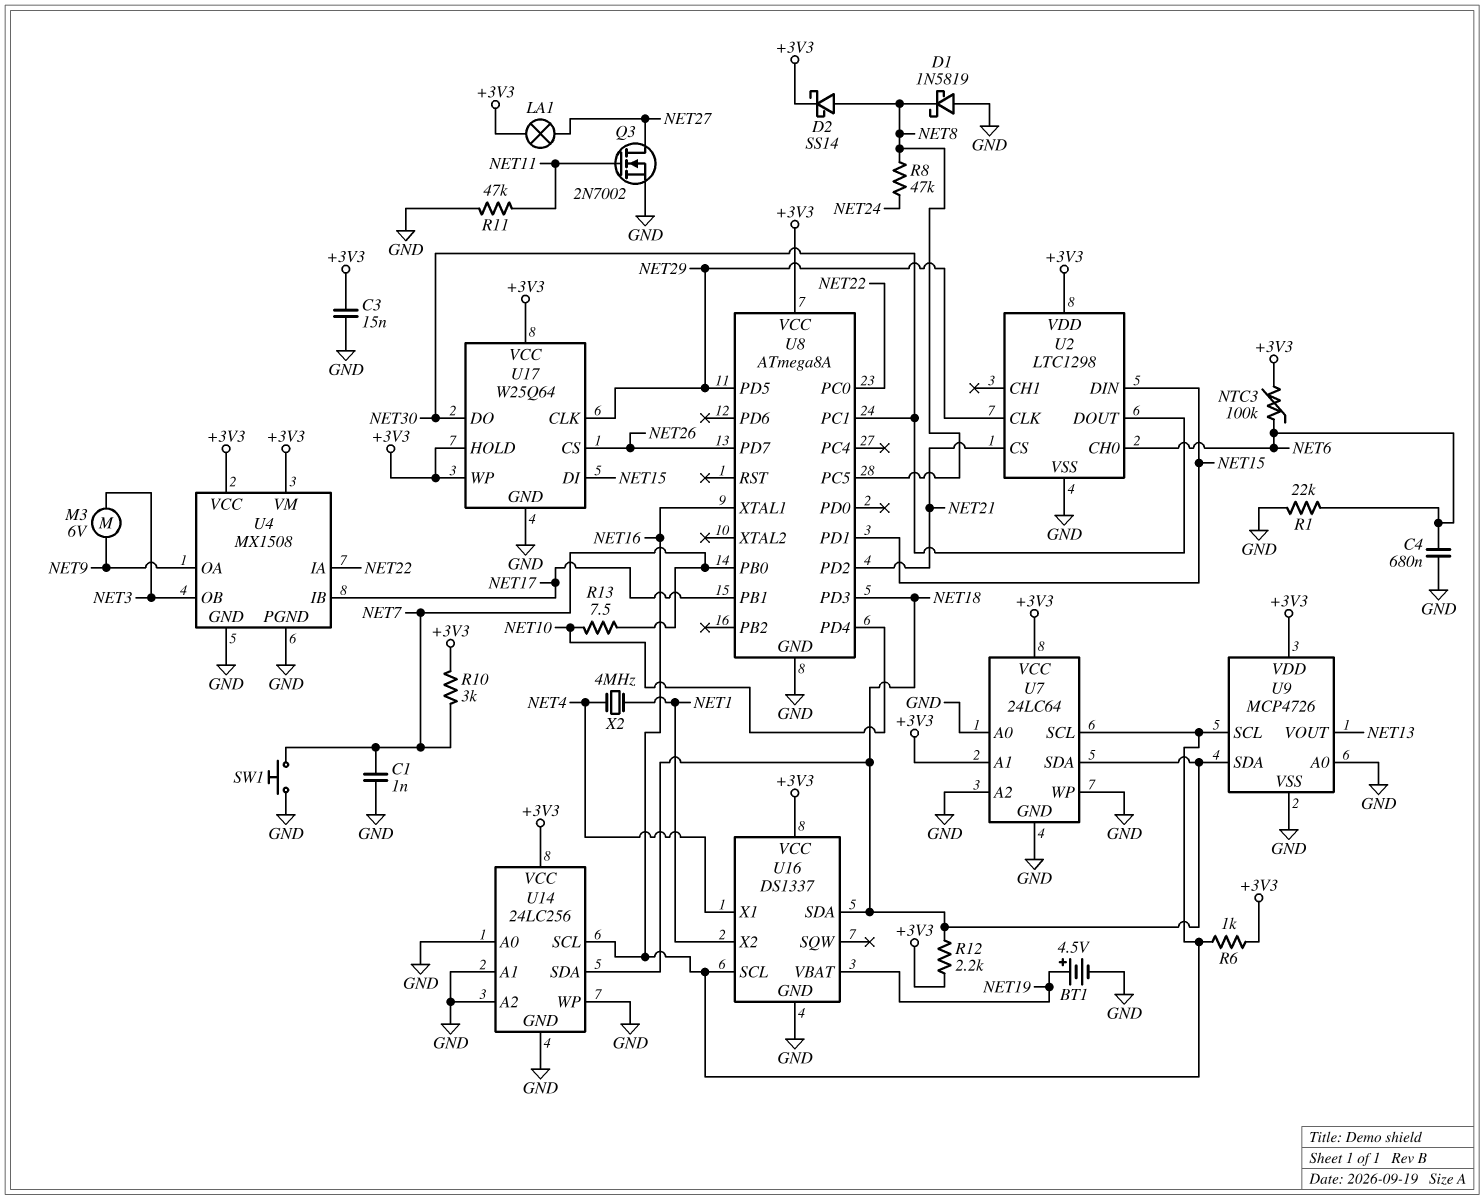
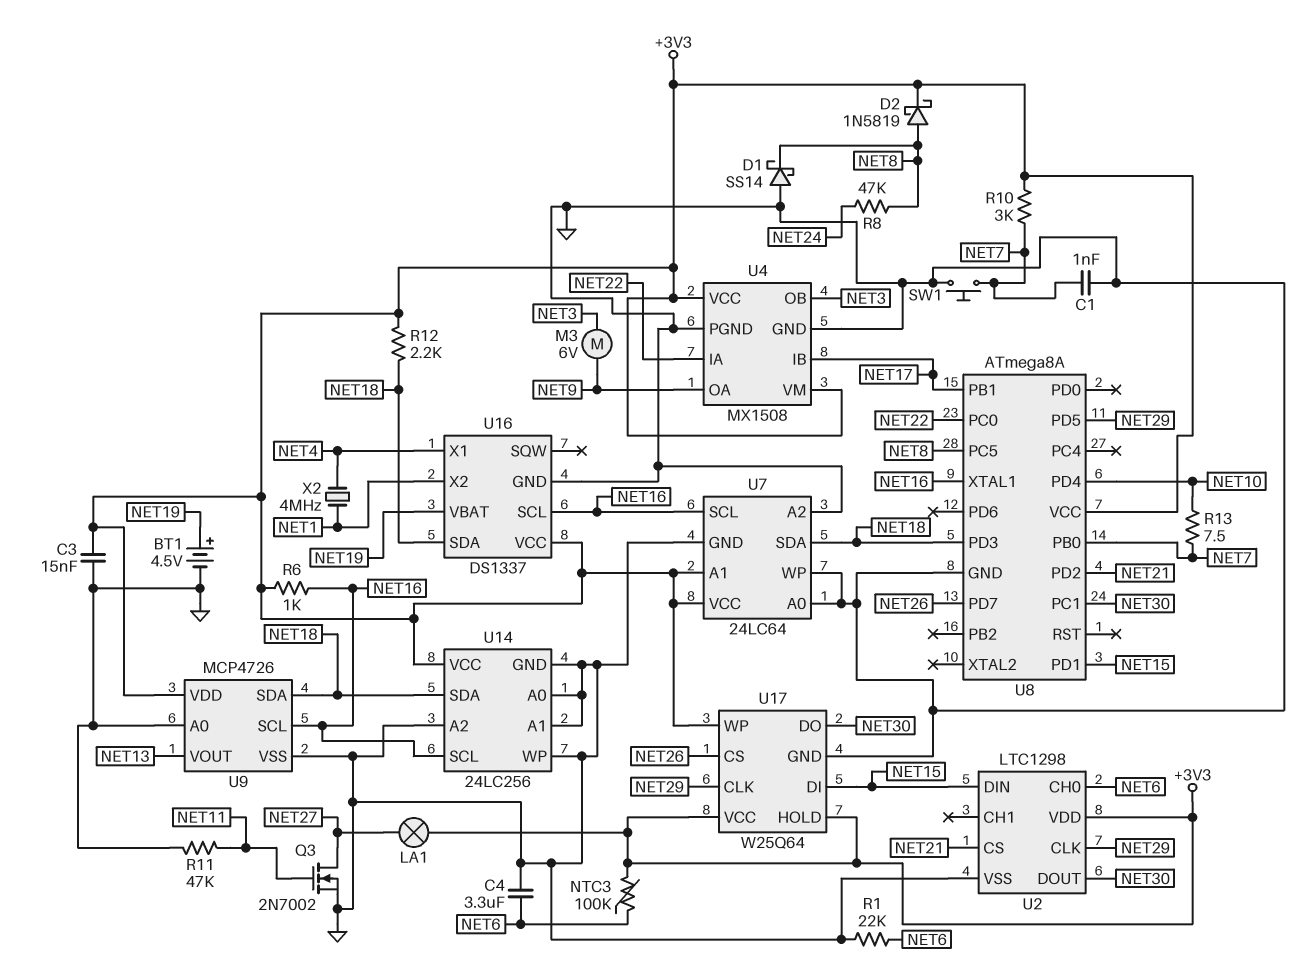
C4: 680nF (GND, NET6) -> 3.3uF (GND, NET6)
D1: schottky 1N5819 (A GND, K NET8) -> schottky SS14 (A GND, K NET8)
D2: schottky SS14 (A NET8, K +3V3) -> schottky 1N5819 (A NET8, K +3V3)

